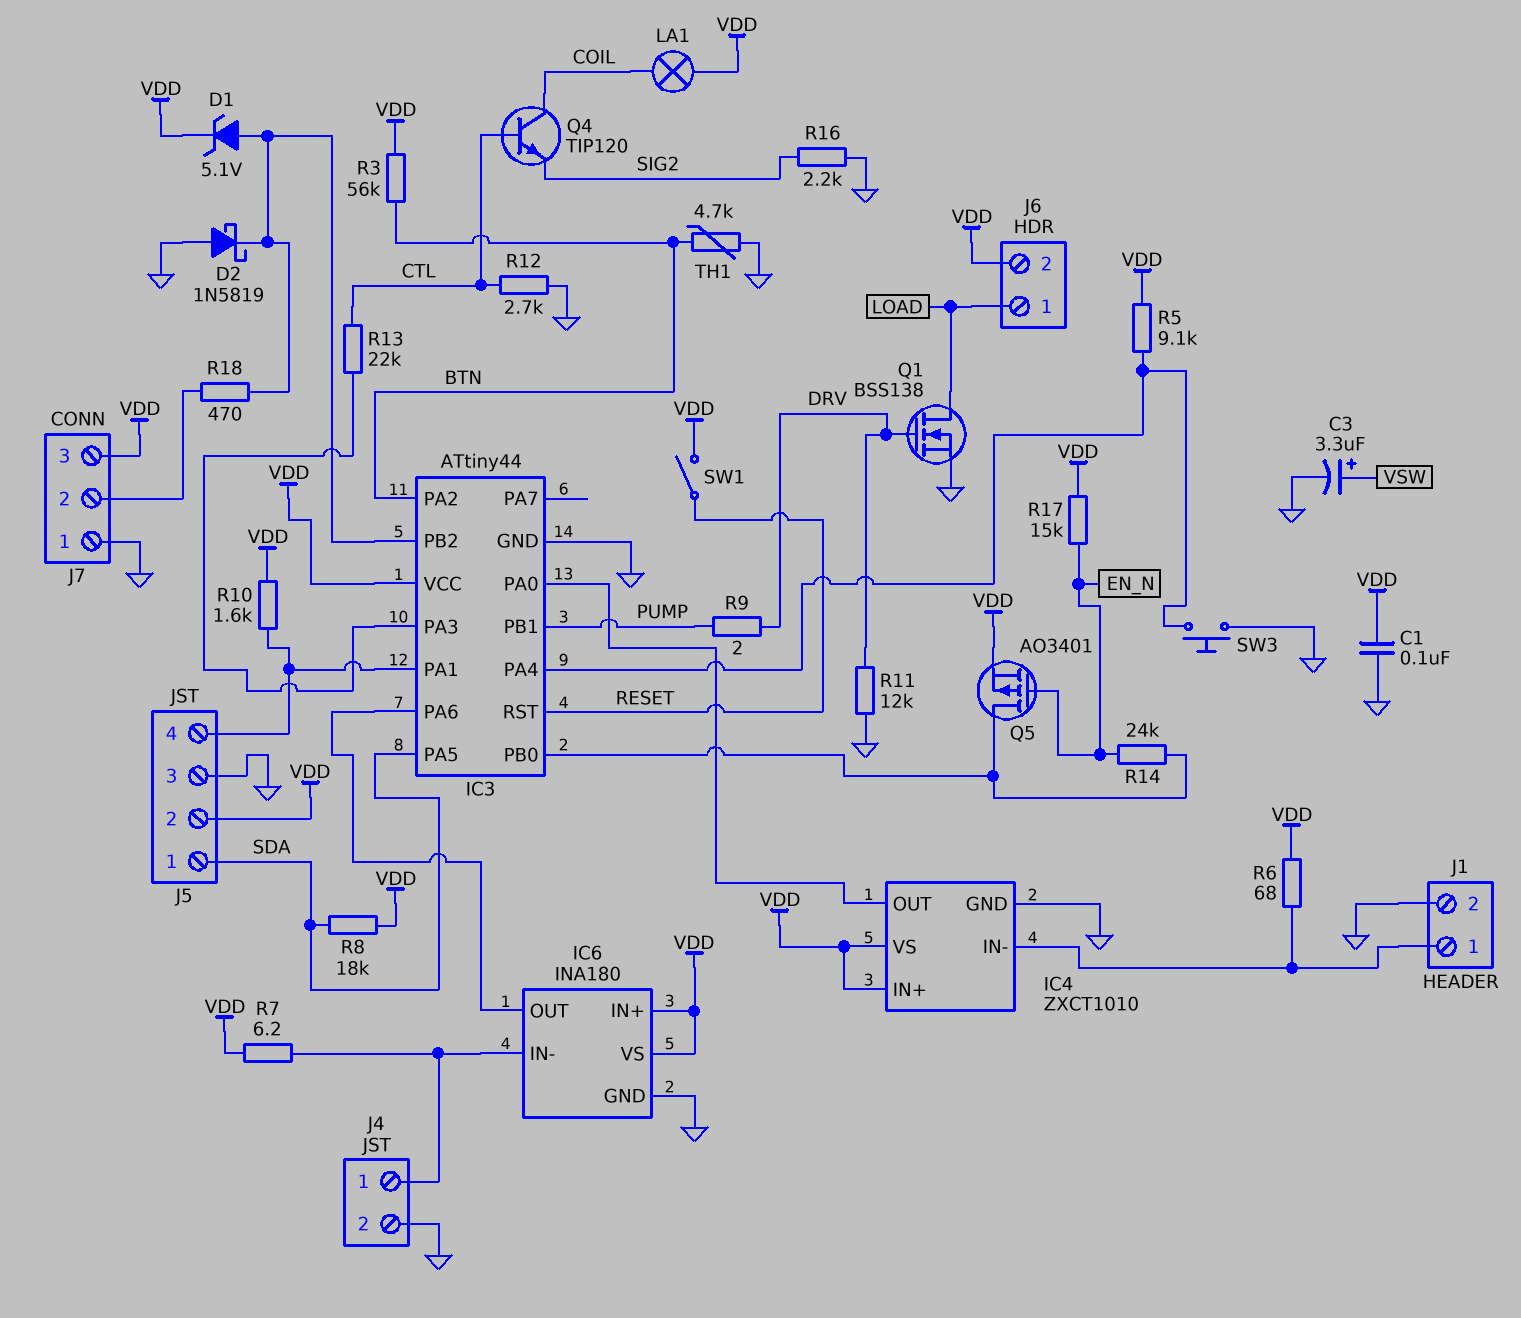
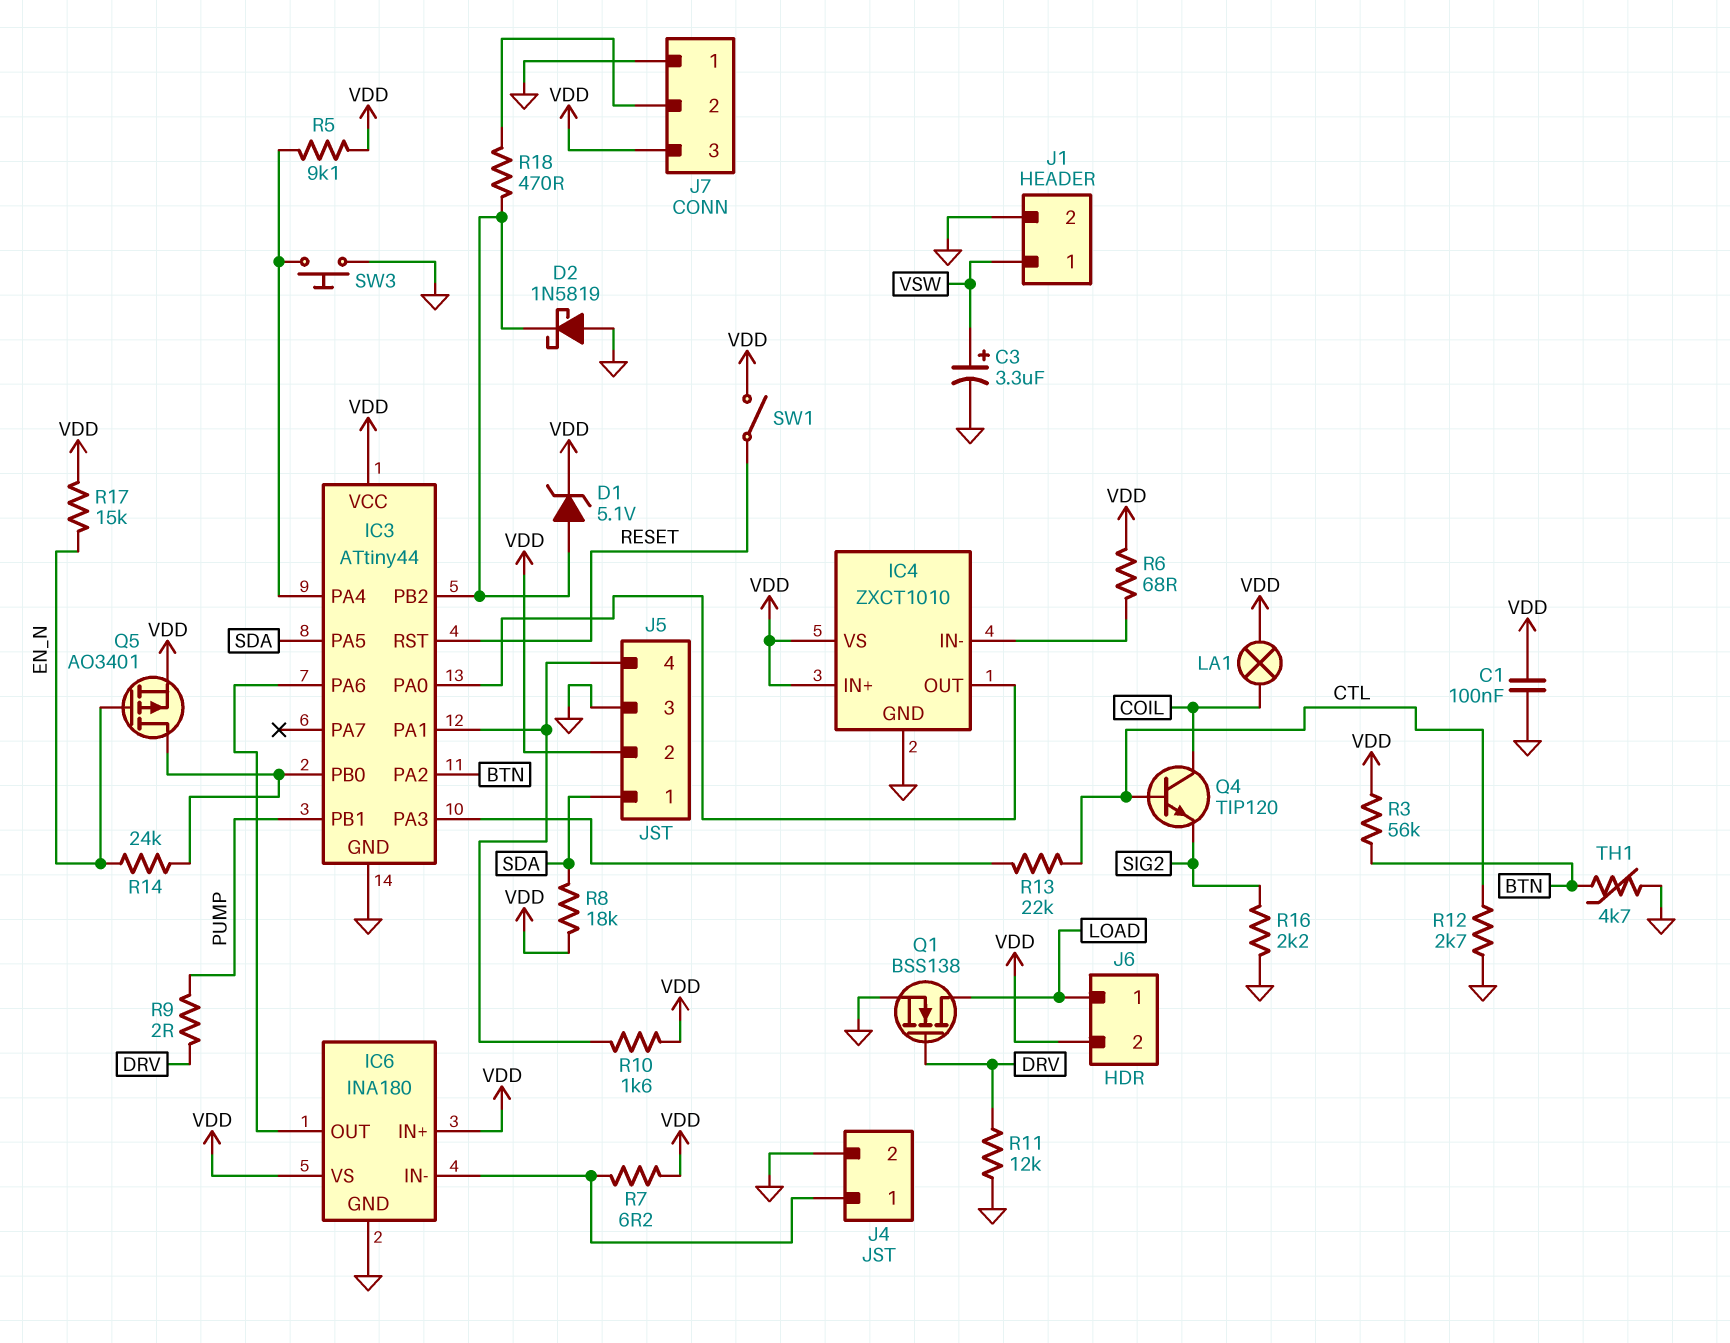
J1 pin 1: IC4/IN- -> VSW

